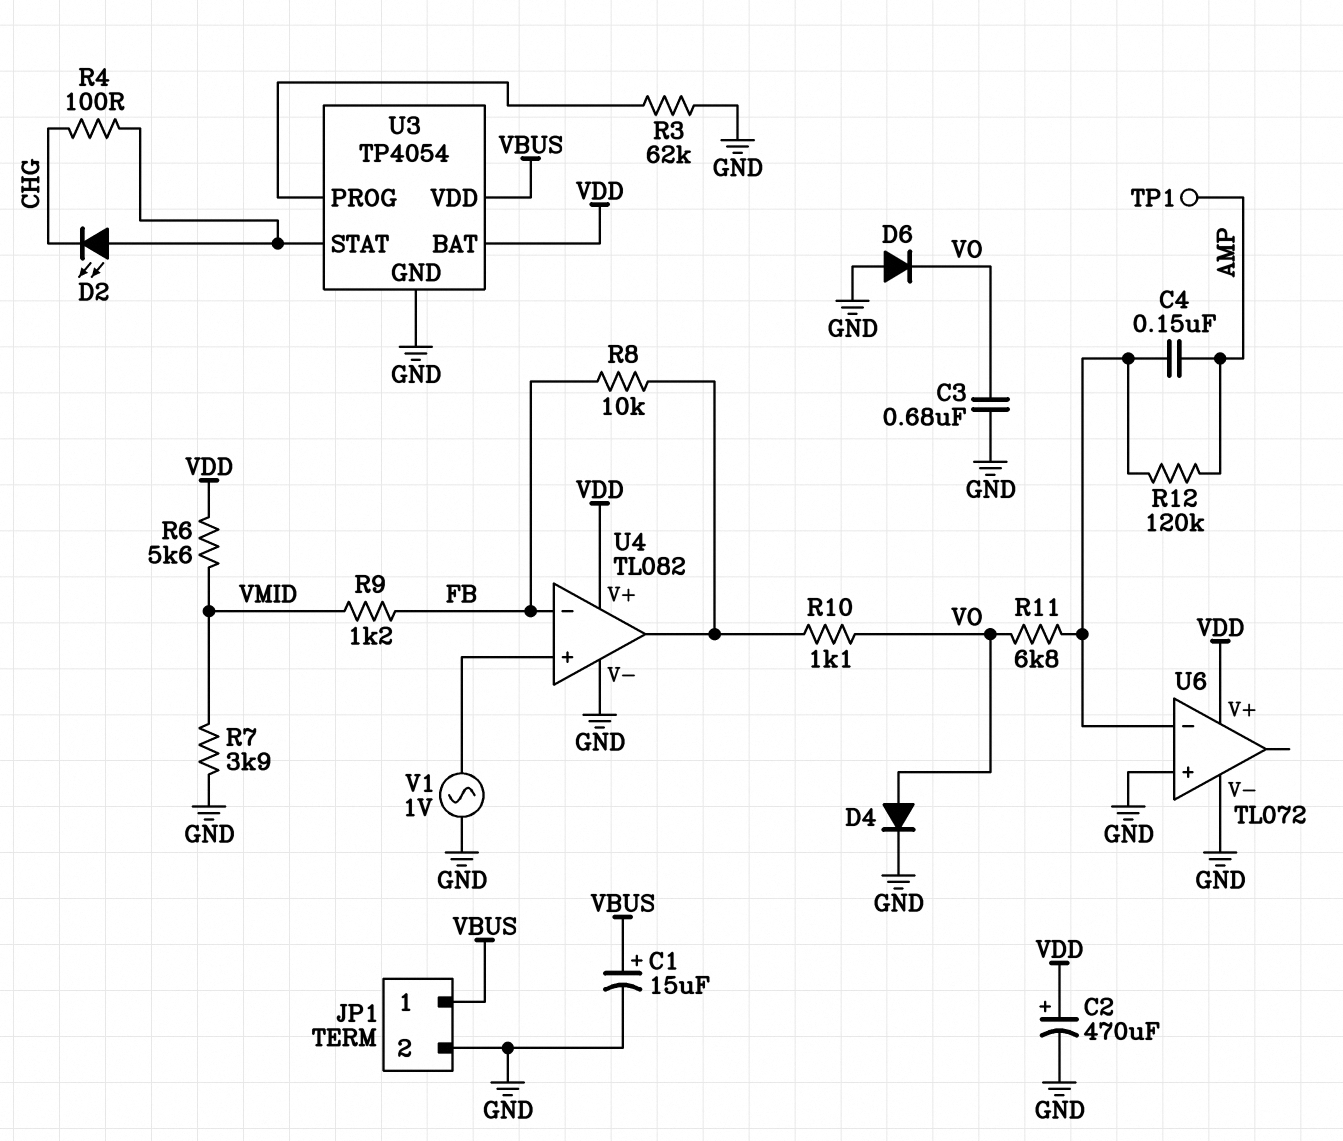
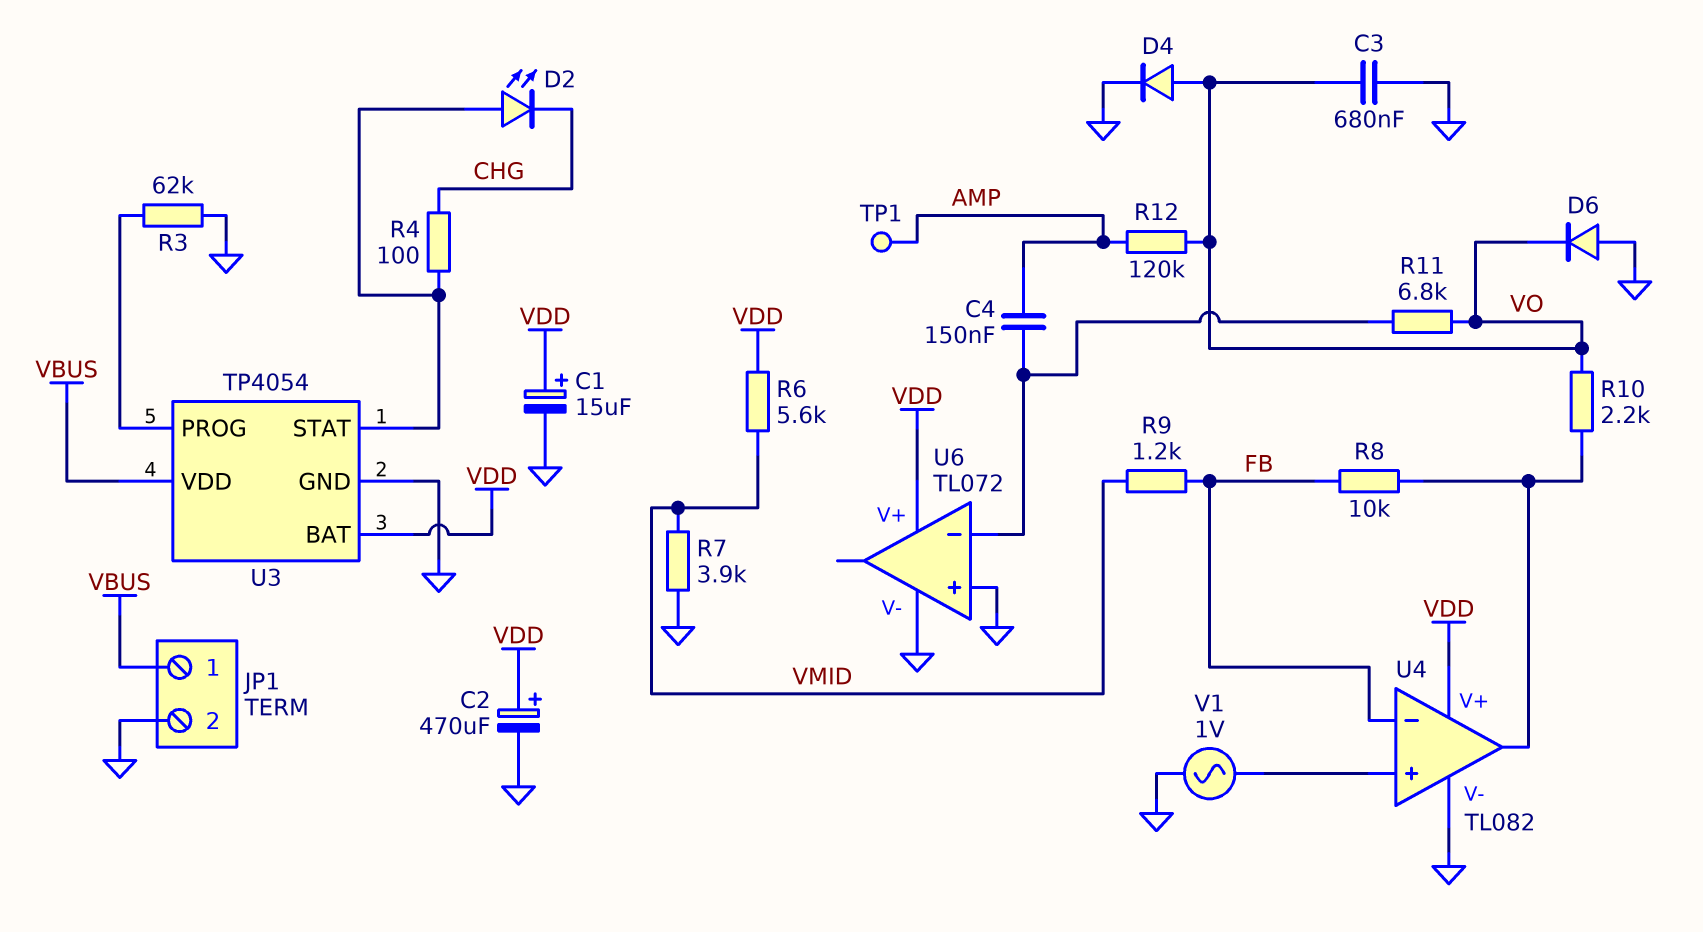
C1: 15uF (plus VBUS, minus GND) -> 15uF (plus VDD, minus GND)
R10: 1.1k (U4/out, VO) -> 2.2k (U4/out, VO)
R12: 120k (AMP, U6/in-) -> 120k (AMP, VO)

